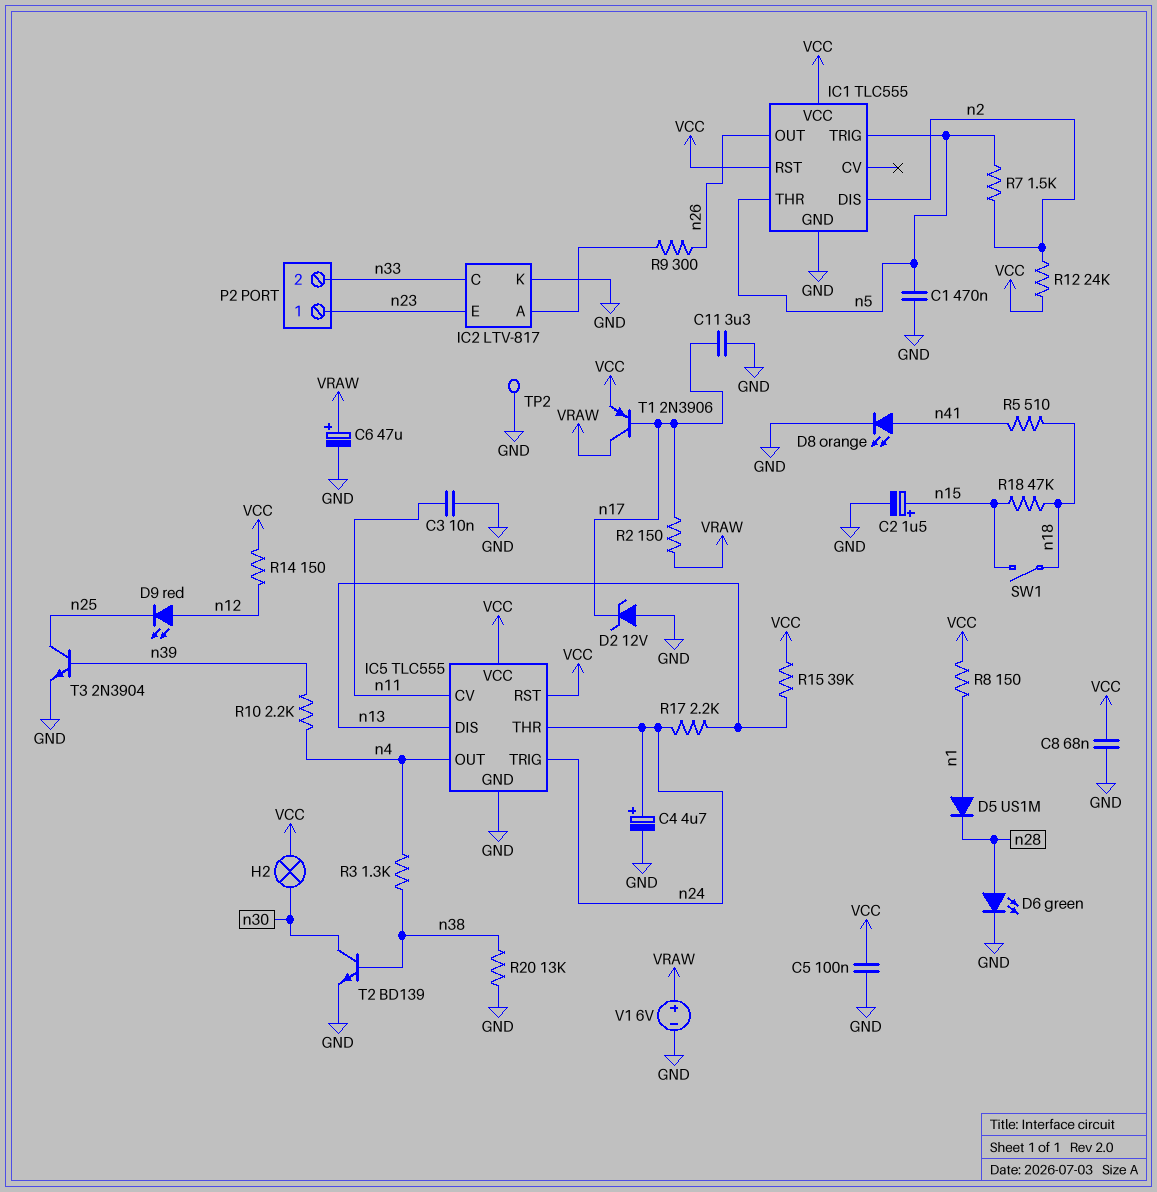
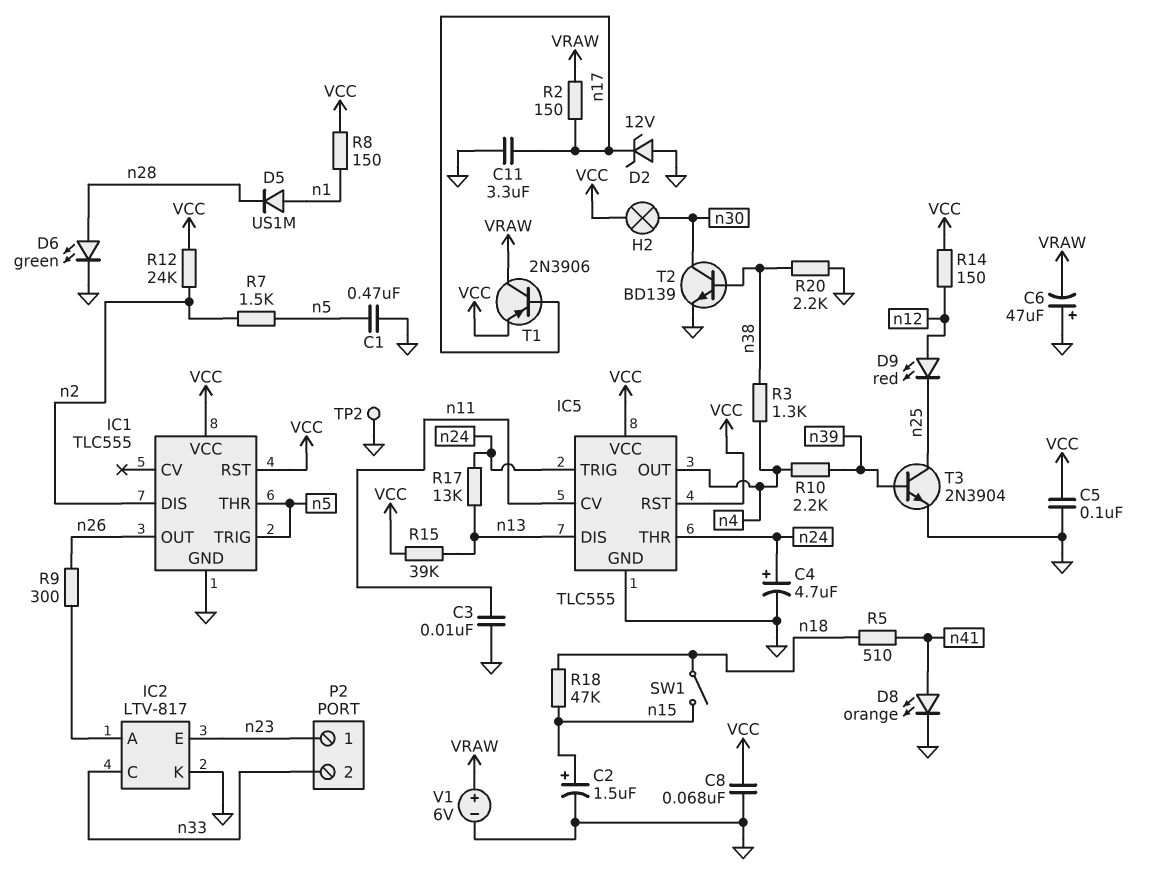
C6: 47uF (plus VRAW, minus GND) -> 47uF (plus GND, minus VRAW)
R17: 2.2k (n13, n24) -> 13k (n13, n24)
R20: 13k (GND, n38) -> 2.2k (GND, n38)

